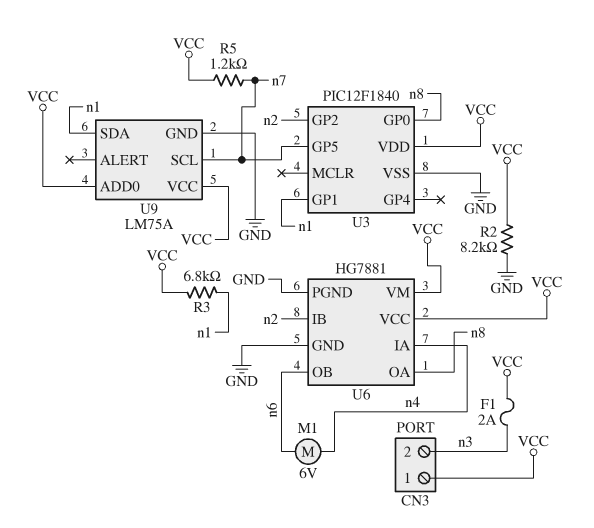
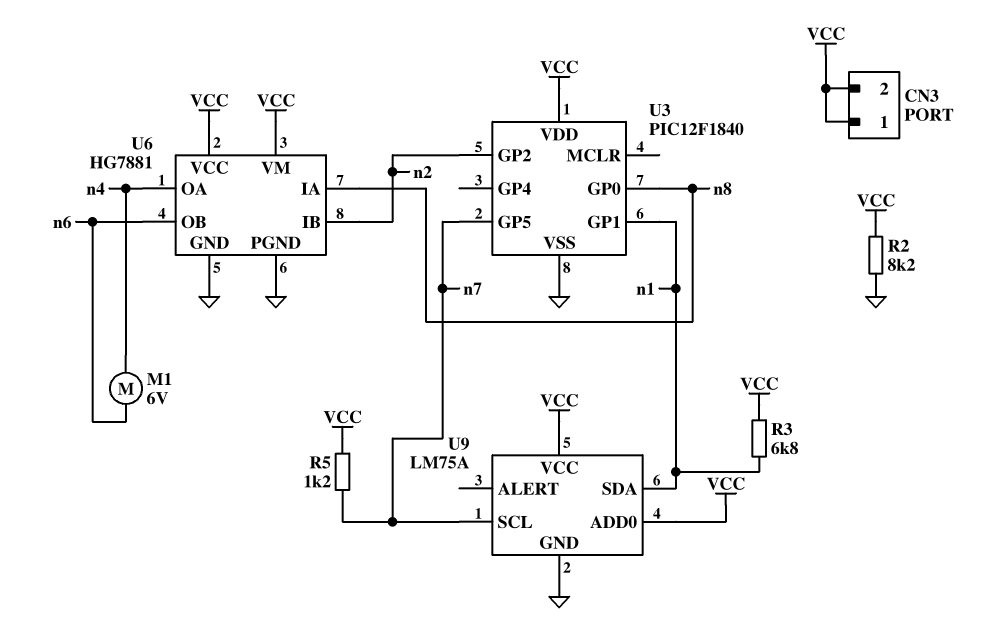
CN3 pin 2: n3 -> VCC
F1: 2A (VCC, n3) -> none
U6 pin IA: n4 -> n8
U6 pin OA: n8 -> n4

